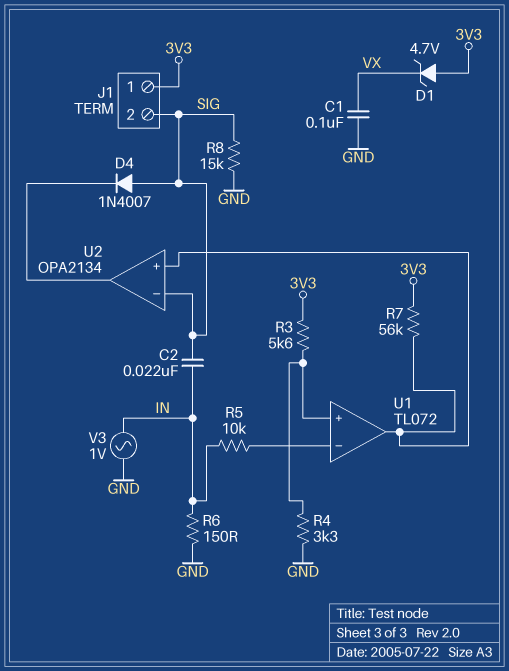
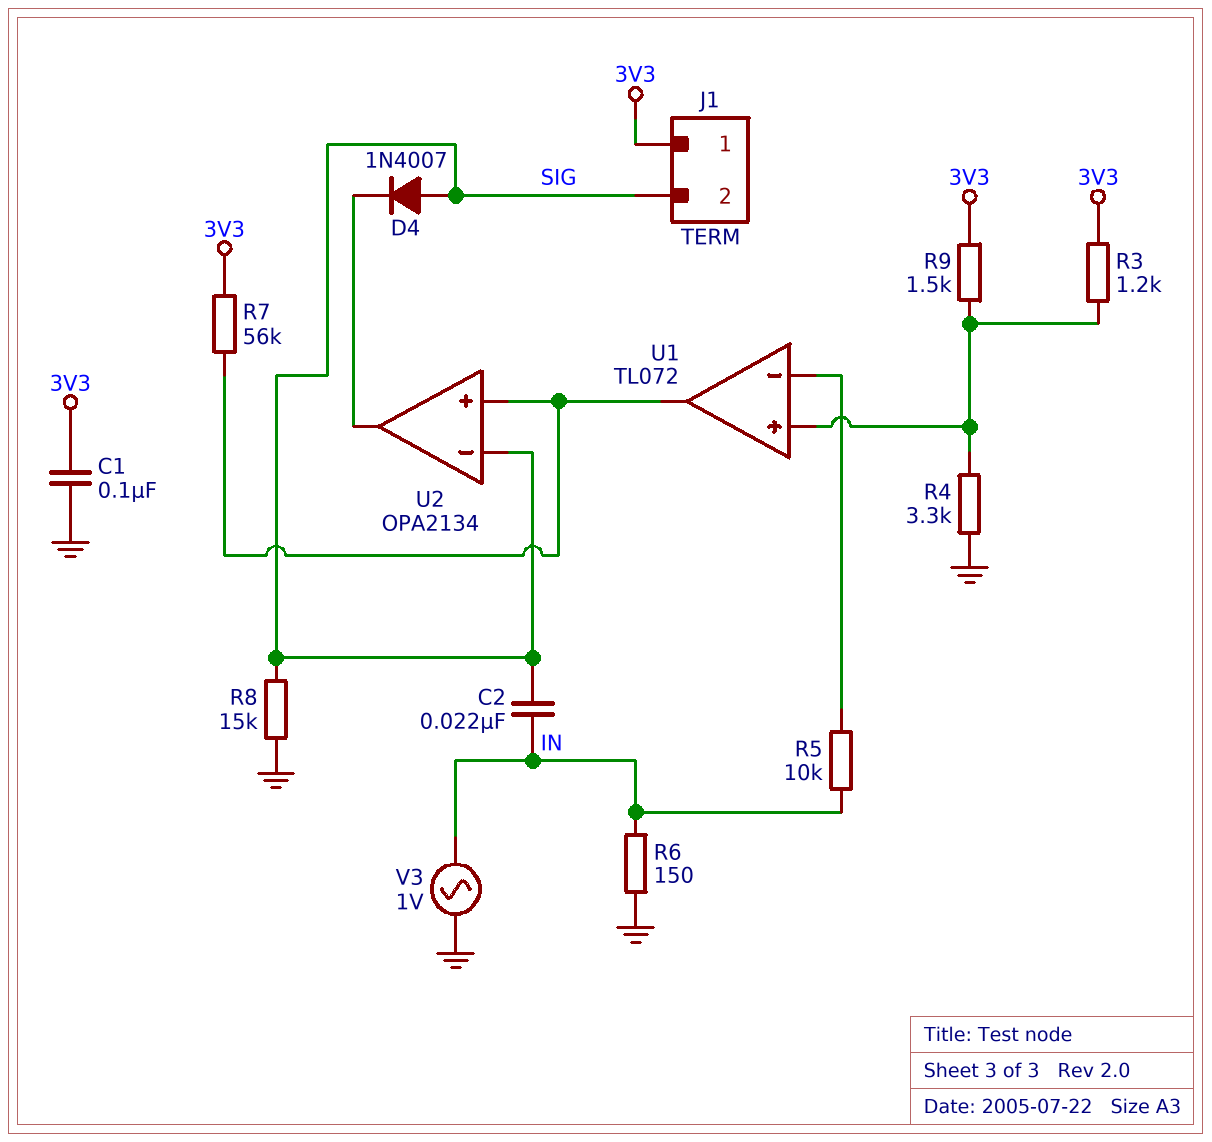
C1: 100nF (GND, VX) -> 100nF (3V3, GND)
D1: zener 4.7V (A 3V3, K VX) -> none
R3: 5.6k (3V3, U1/in+) -> 1.2k (3V3, U1/in+)
R9: none -> 1.5k (3V3, U1/in+)

